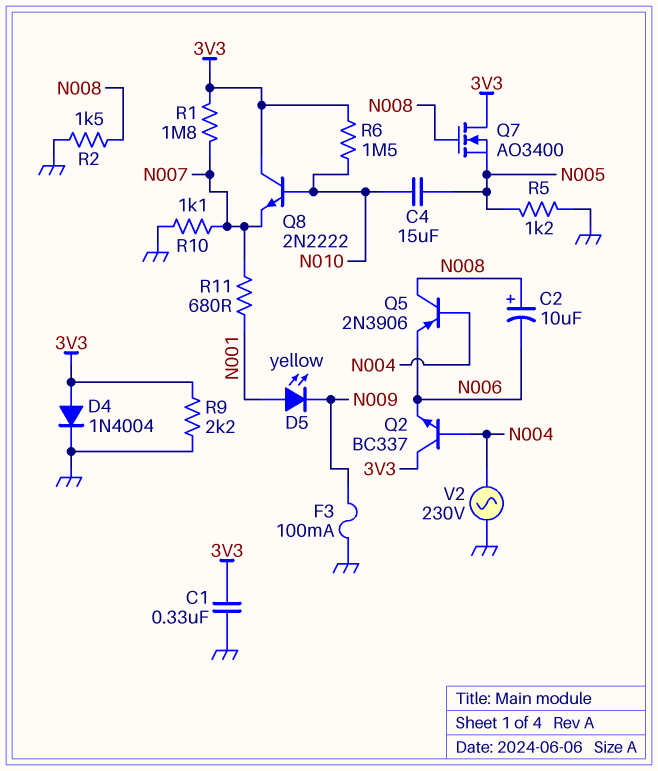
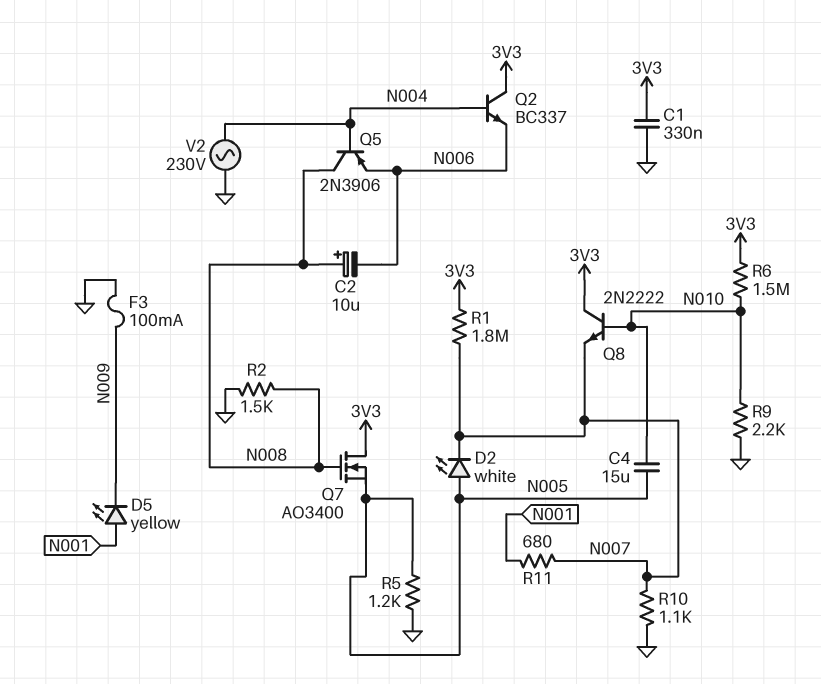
D2: none -> LED white (A N005, K N007)
D4: diode 1N4004 (A 3V3, K GND) -> none
R9: 2.2k (3V3, GND) -> 2.2k (GND, N010)

